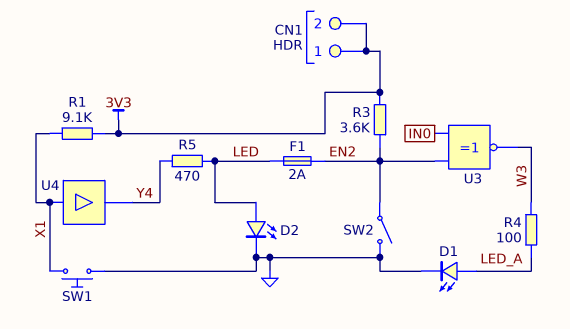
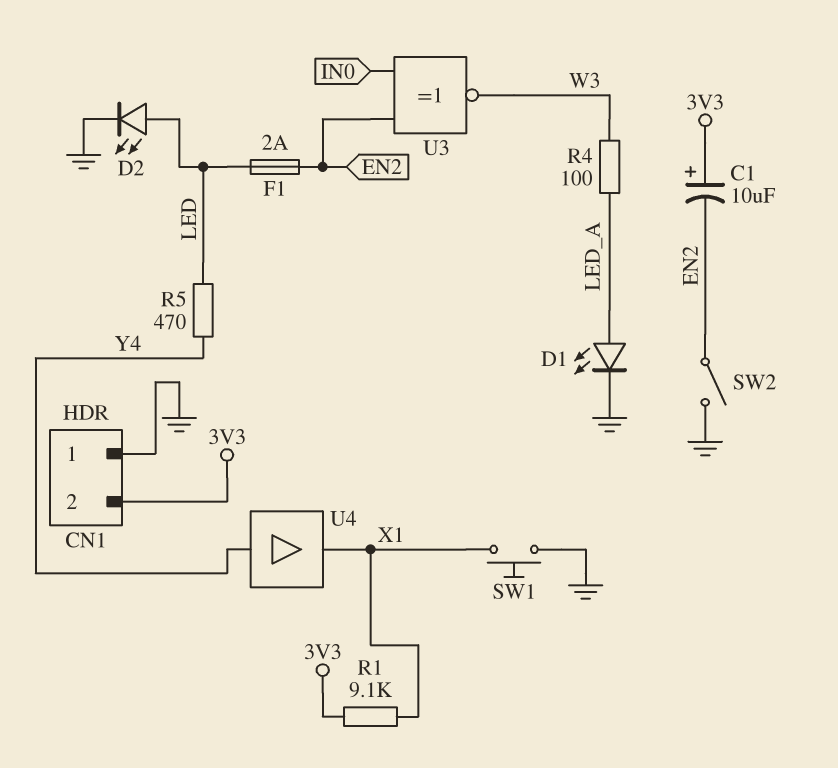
C1: none -> 10uF (plus 3V3, minus EN2)
CN1 pin 1: 3V3 -> GND
R3: 3.6k (3V3, EN2) -> none
U4: buffer (in X1, out Y4) -> buffer (in Y4, out X1)

